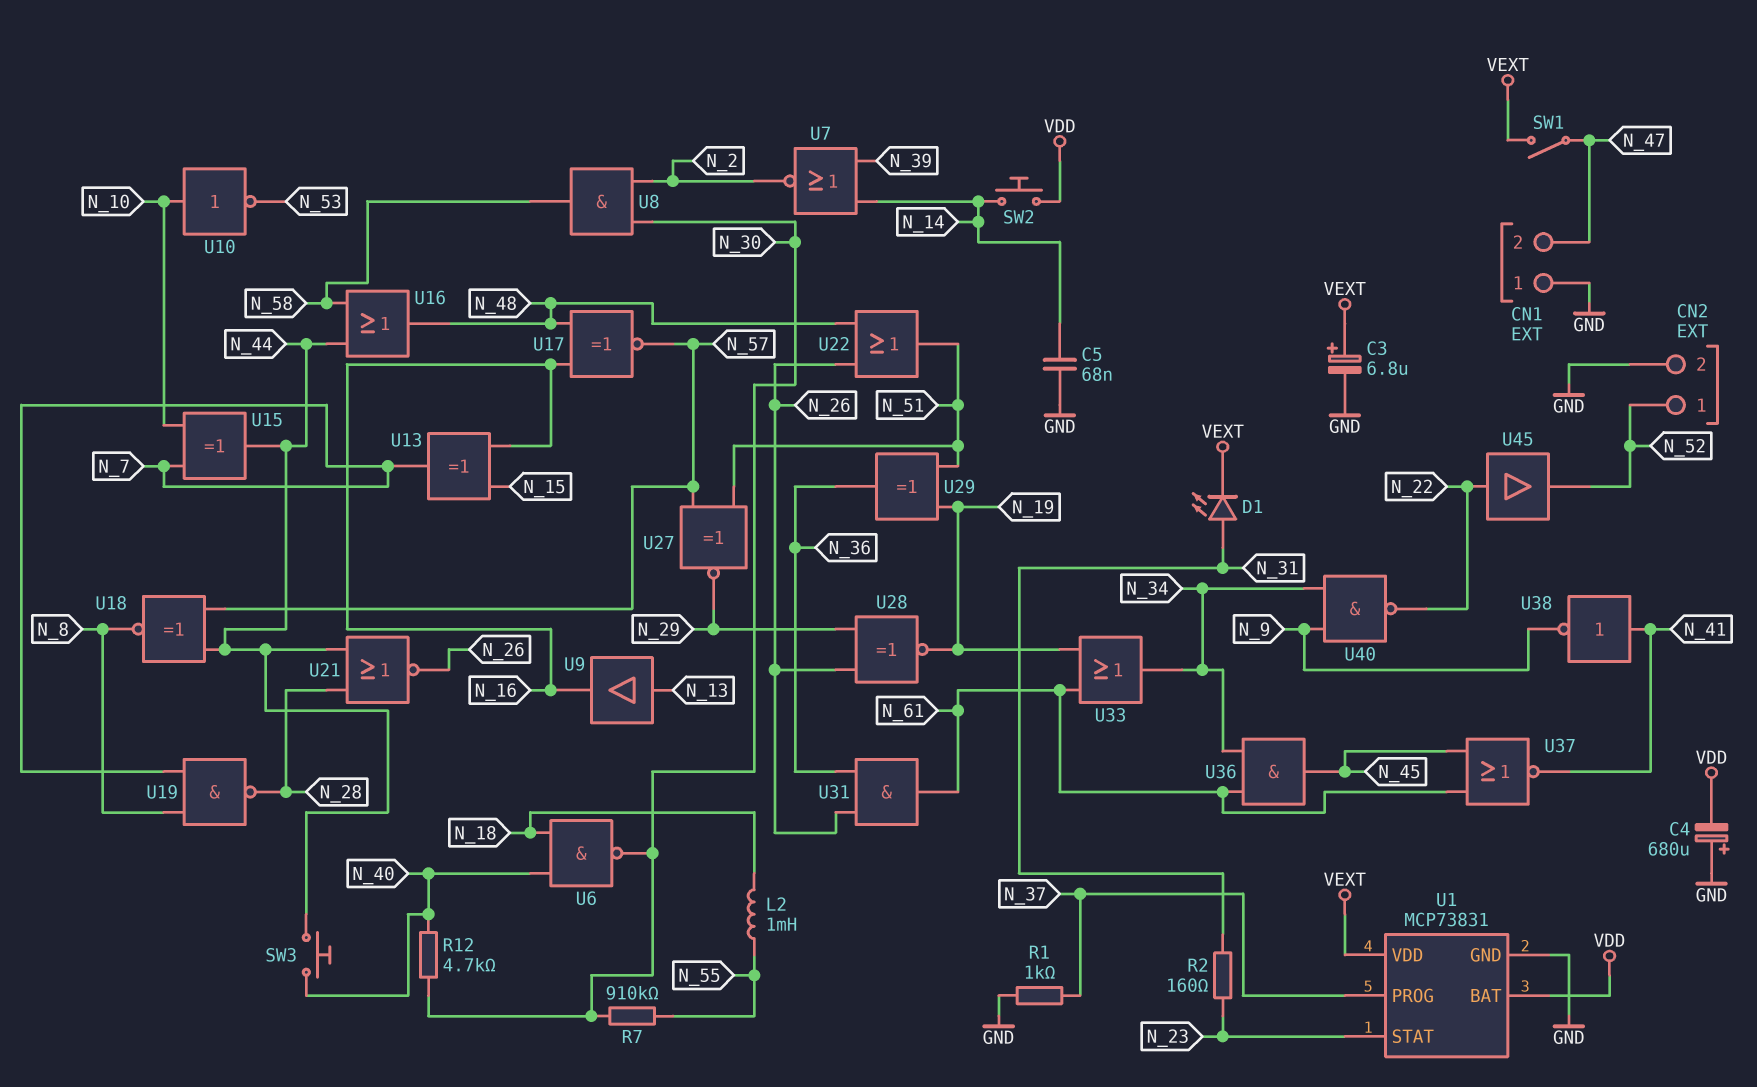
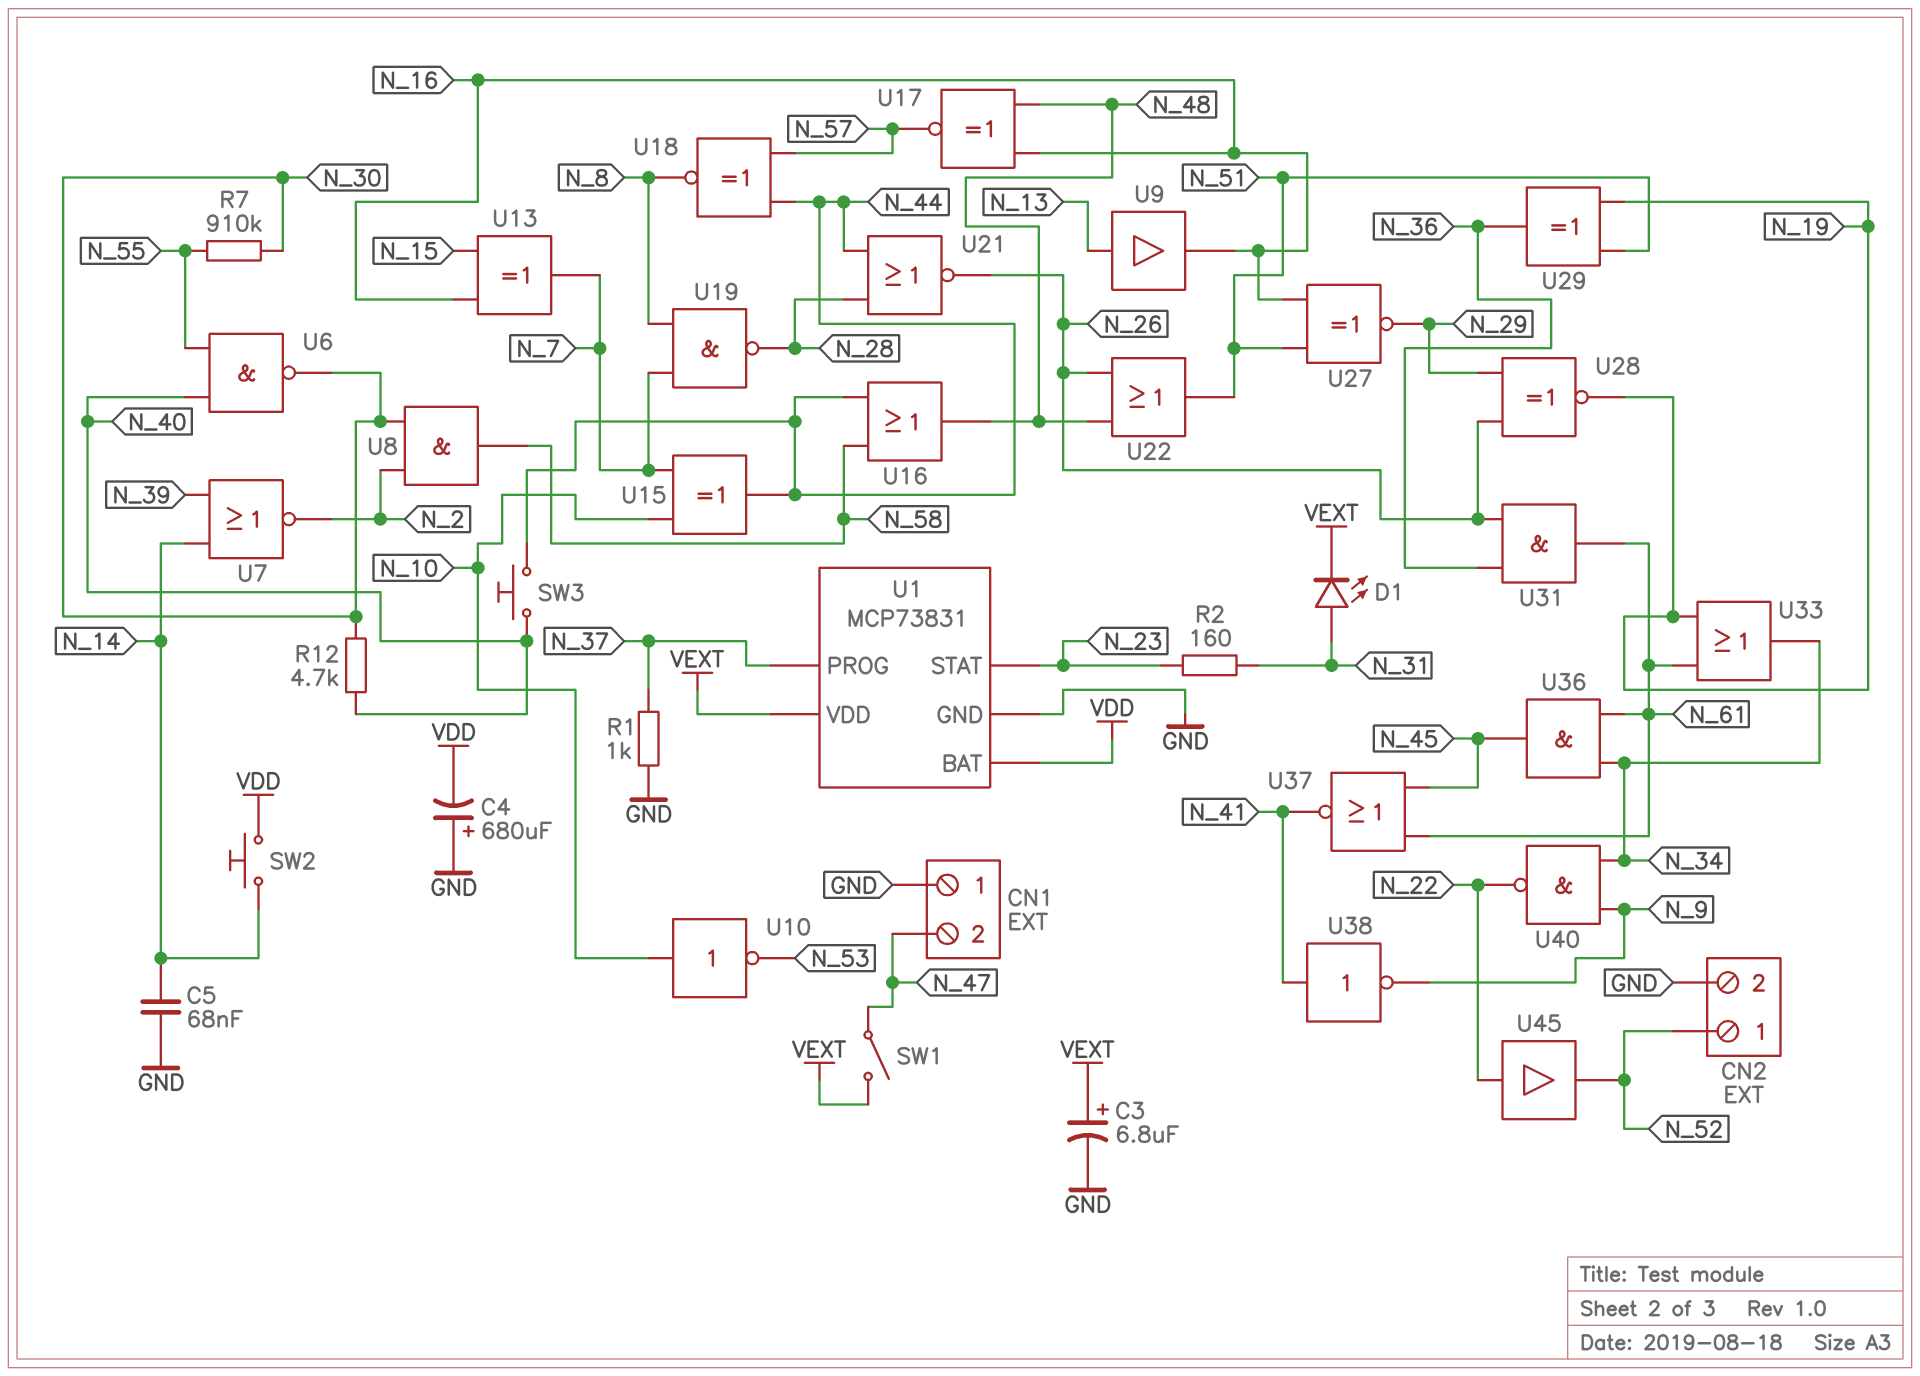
L2: 1mH (N_18, N_55) -> none
U6: NAND (in N_18, in N_40, out N_30) -> NAND (in N_40, in N_55, out N_30)
U27: XNOR (in N_51, in N_57, out N_29) -> XNOR (in N_16, in N_51, out N_29)

